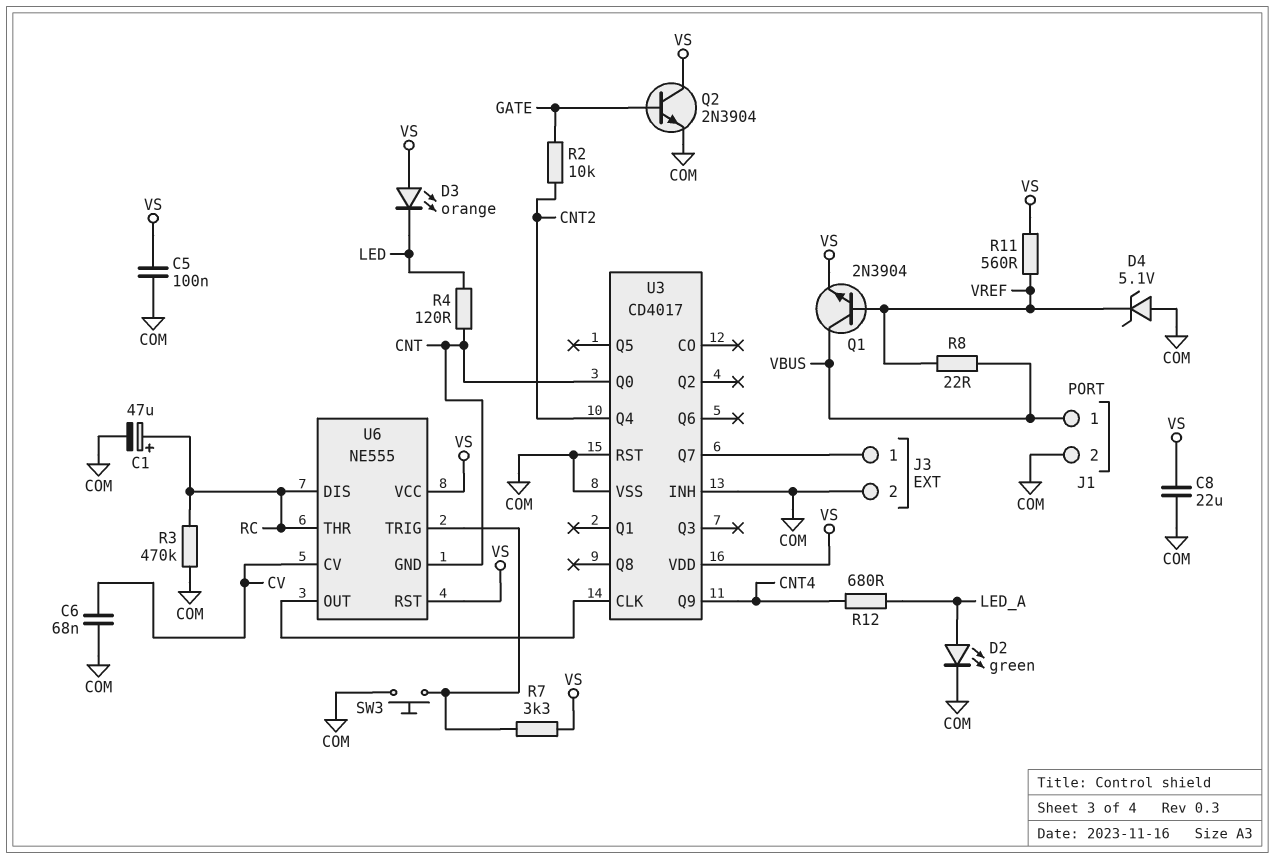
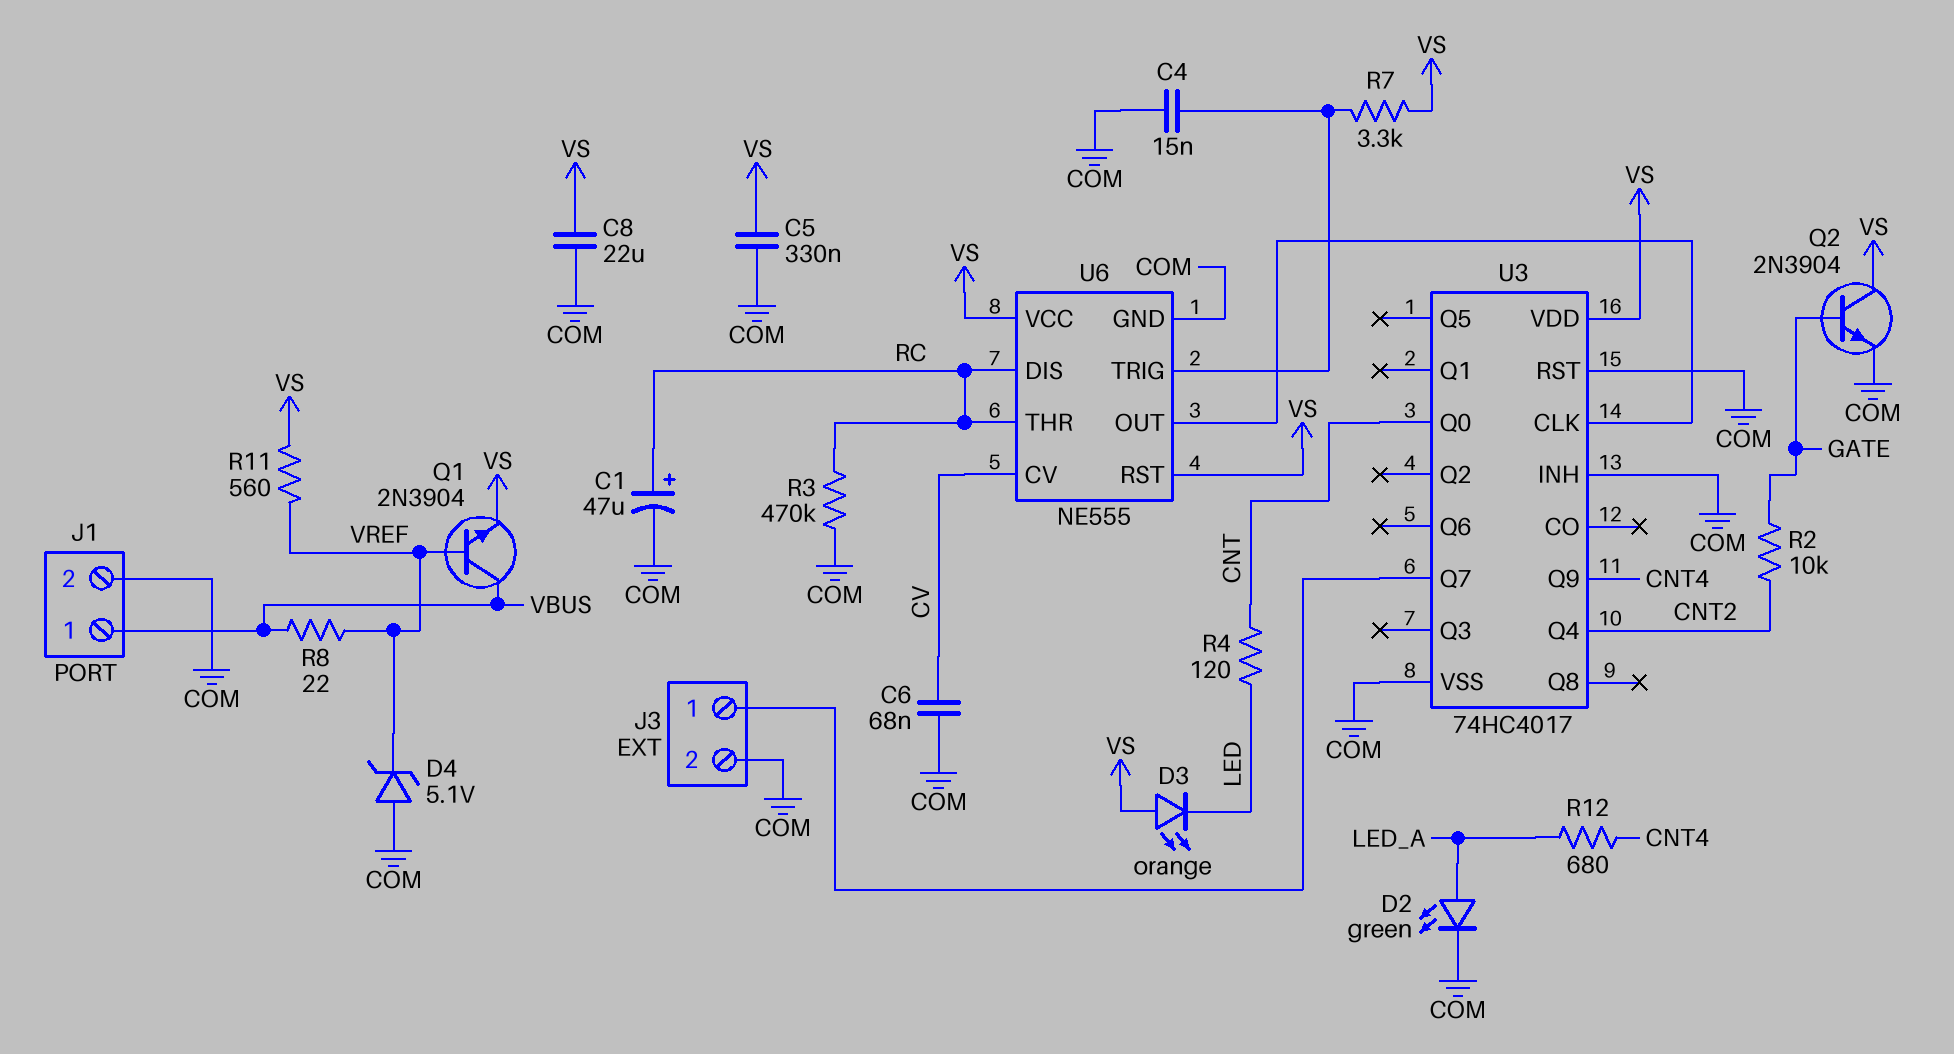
C4: none -> 15nF (COM, U6/TRIG)
C5: 100nF (COM, VS) -> 330nF (COM, VS)
SW3: button (COM, U6/TRIG) -> none
U3: CD4017 -> 74HC4017
U6 pin GND: CNT -> COM

